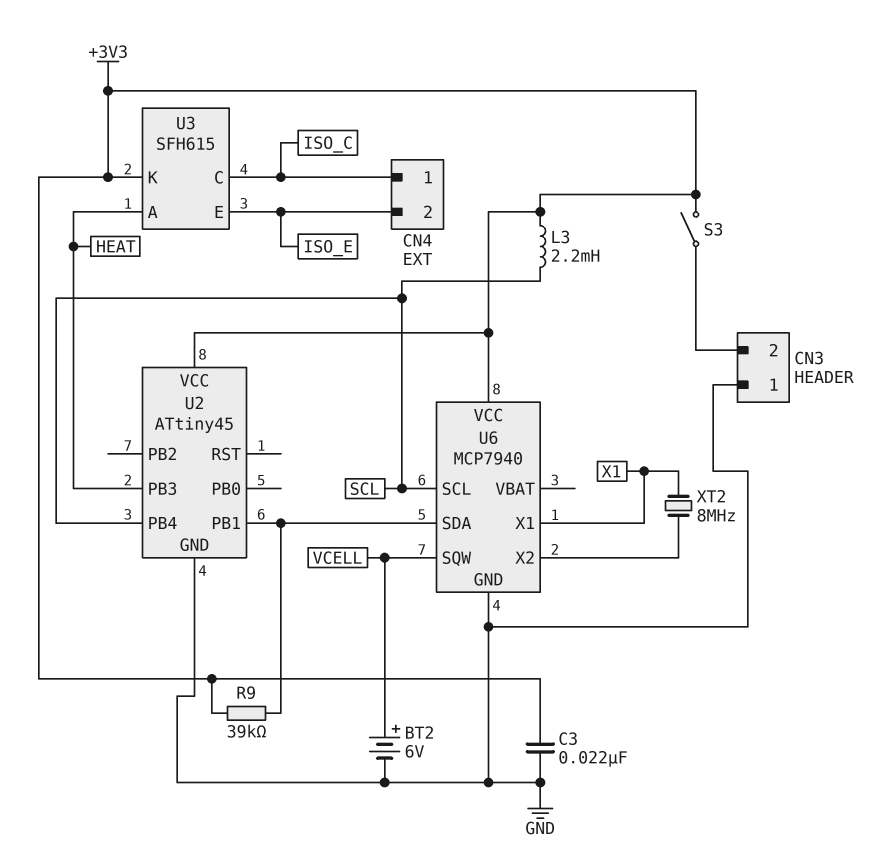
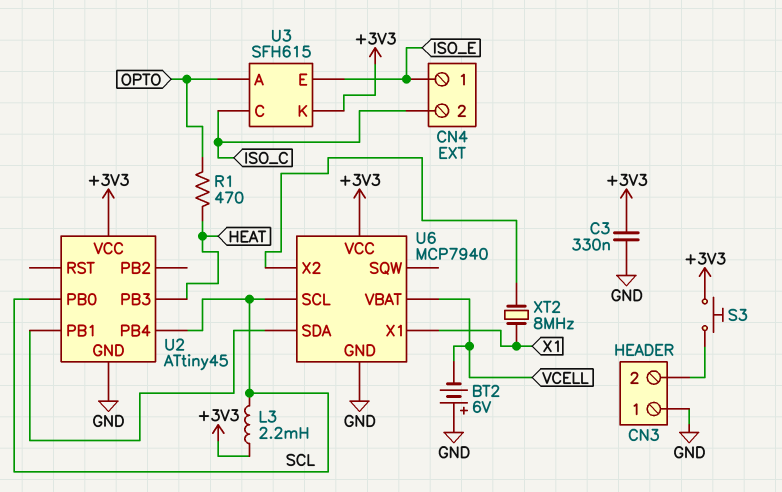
BT2: 6V (plus VCELL, minus GND) -> 6V (plus GND, minus VCELL)
C3: 22nF (+3V3, GND) -> 330nF (+3V3, GND)
CN4 pin 1: ISO_C -> ISO_E
CN4 pin 2: ISO_E -> ISO_C
R1: none -> 470 (HEAT, OPTO)
R9: 39k (+3V3, U2/PB1) -> none
S3: switch (+3V3, CN3/2) -> button (+3V3, CN3/2)
U2 pin PB0: none -> SCL
U3 pin A: HEAT -> OPTO
U6 pin SQW: VCELL -> none
U6 pin VBAT: none -> VCELL

